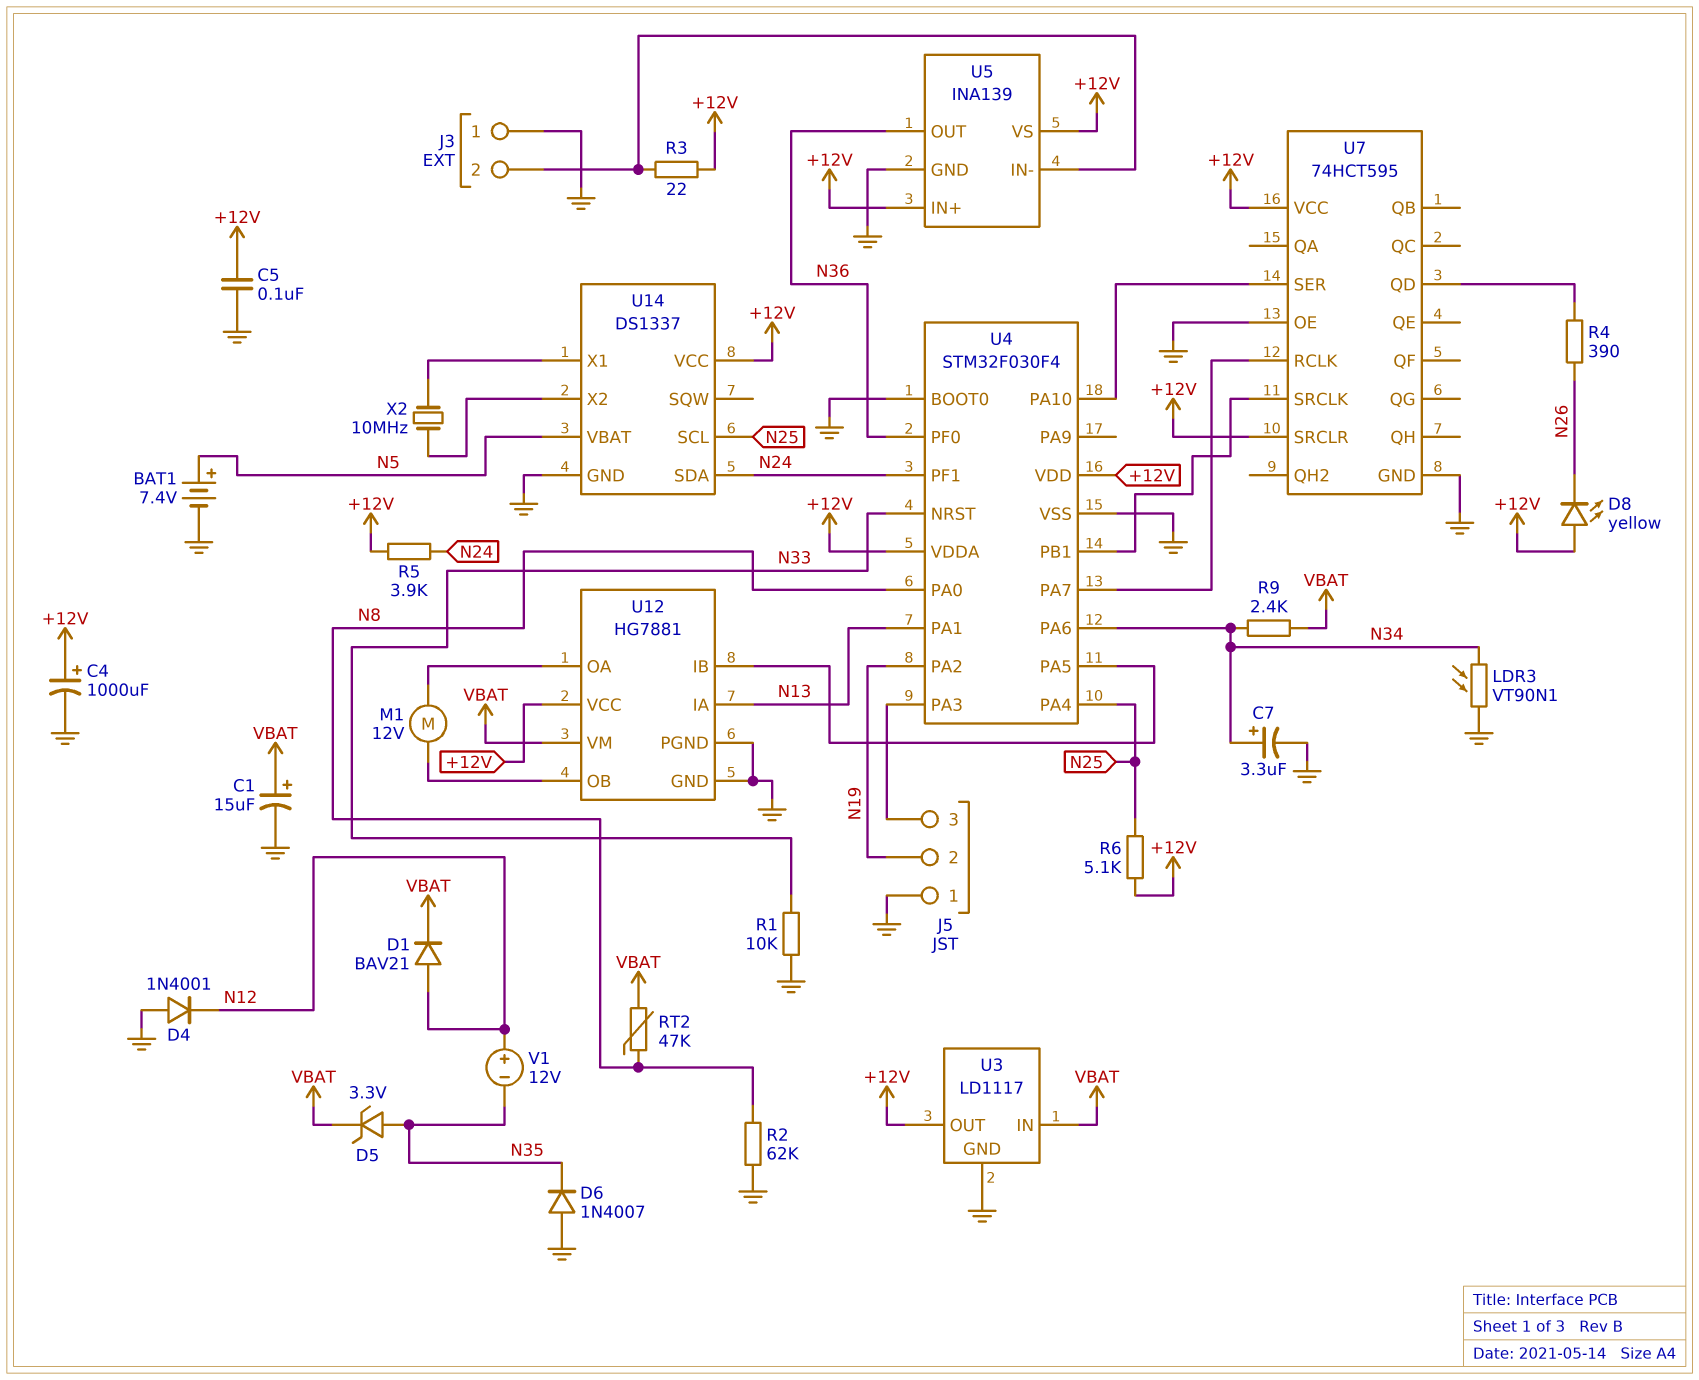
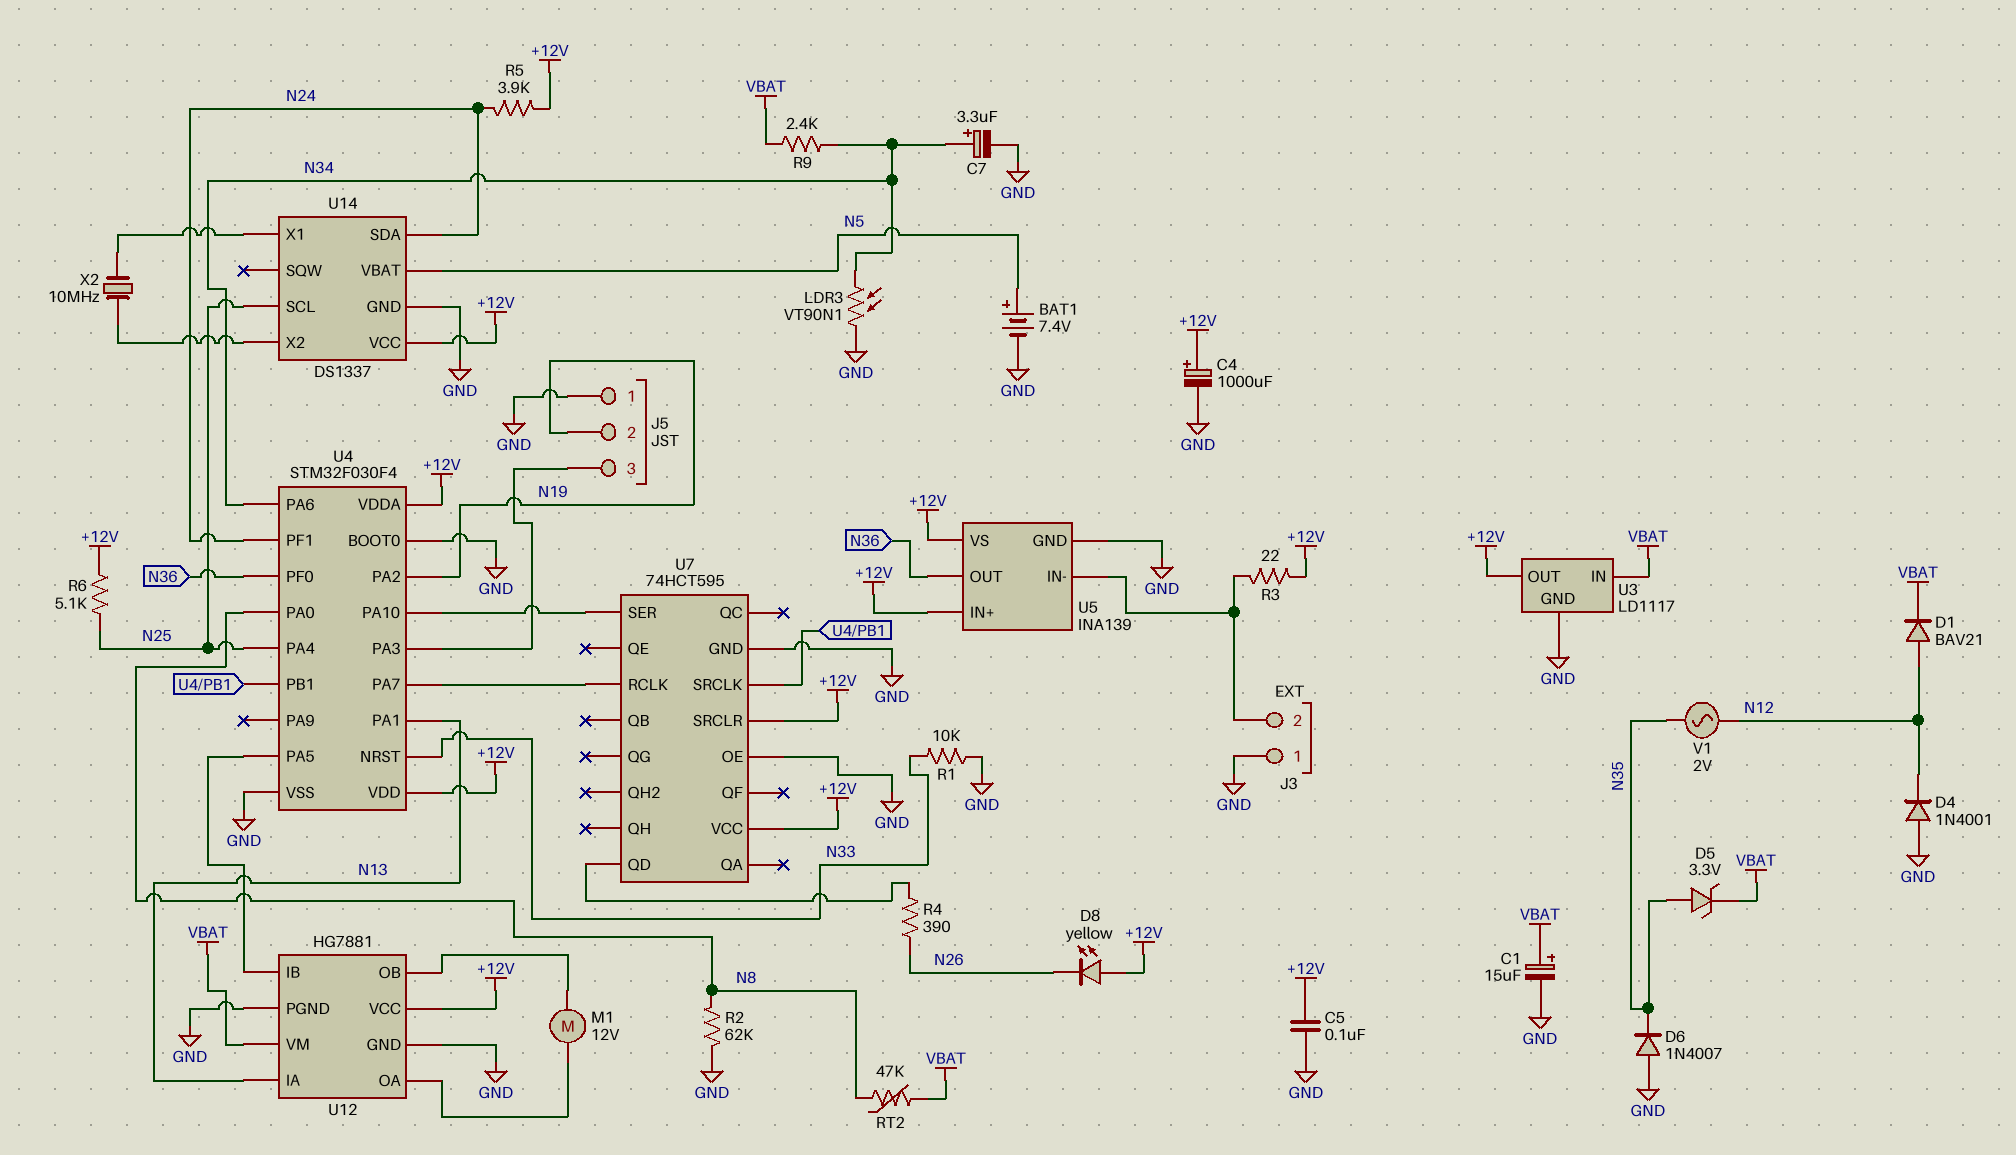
V1: 12V (plus N12, minus N35) -> AC 2V (N12, N35)

